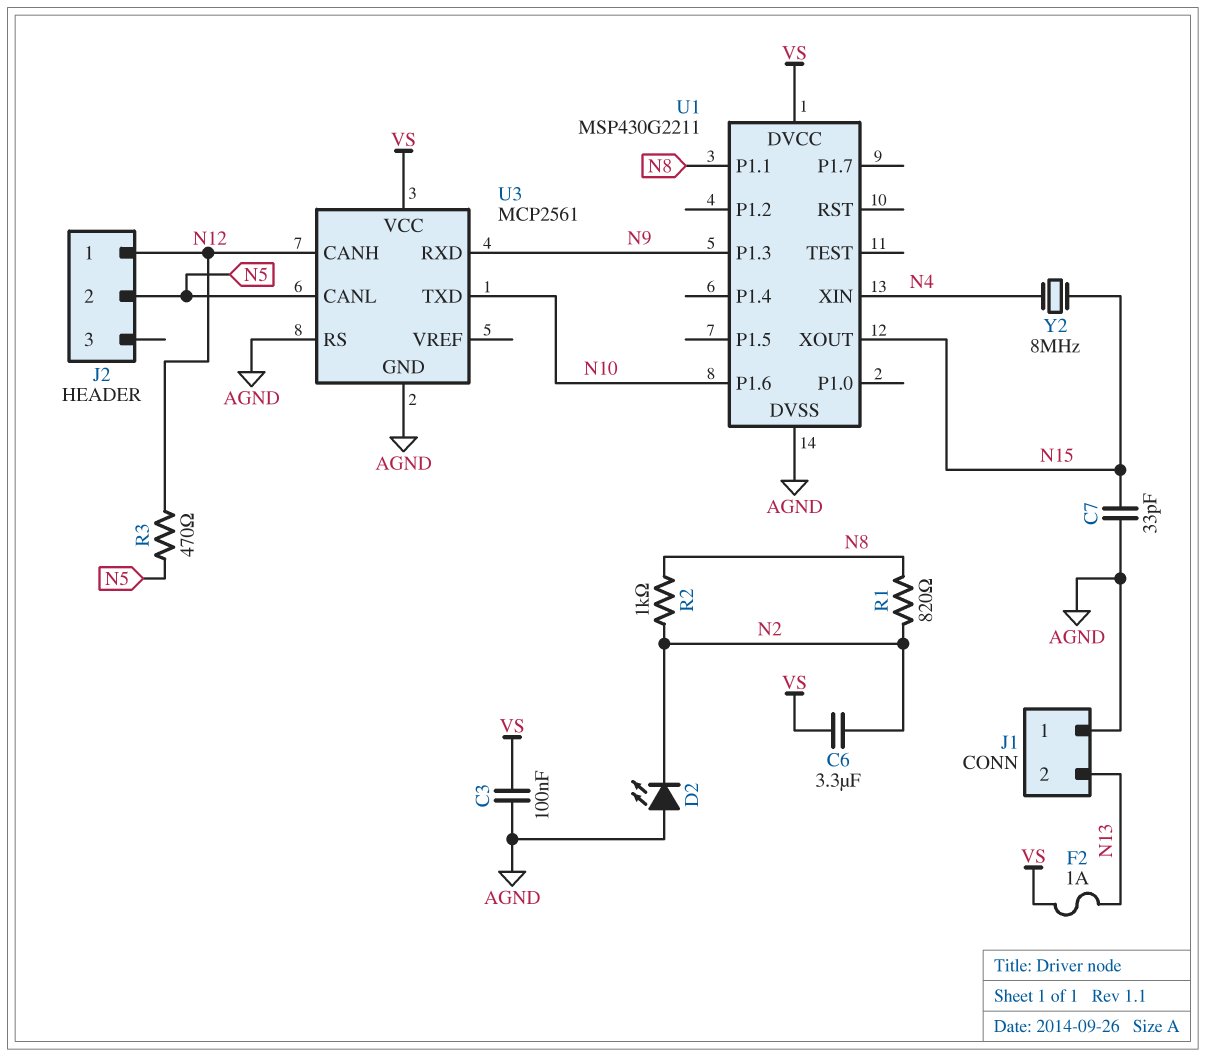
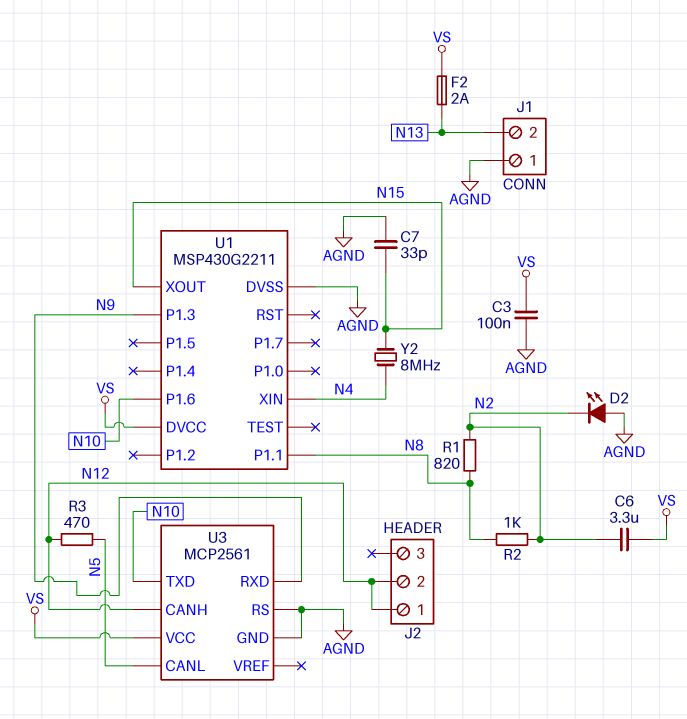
F2: 1A (N13, VS) -> 2A (N13, VS)
J2 pin 2: N5 -> N12

